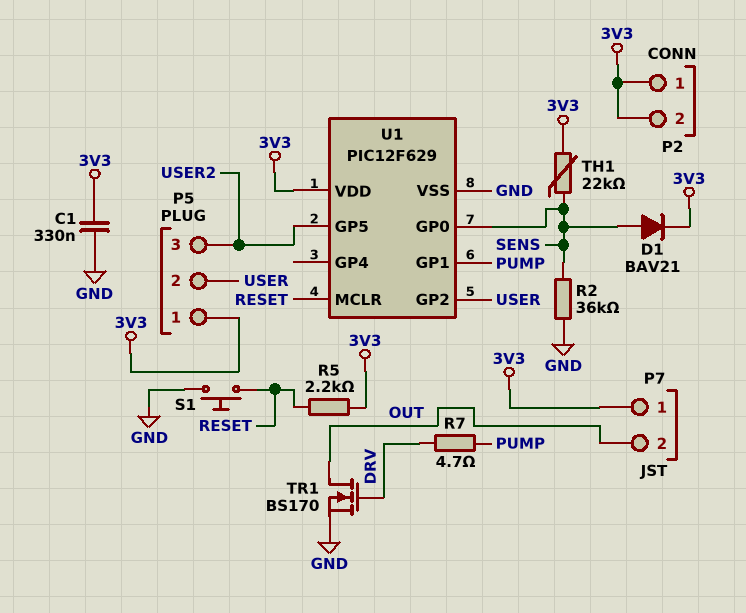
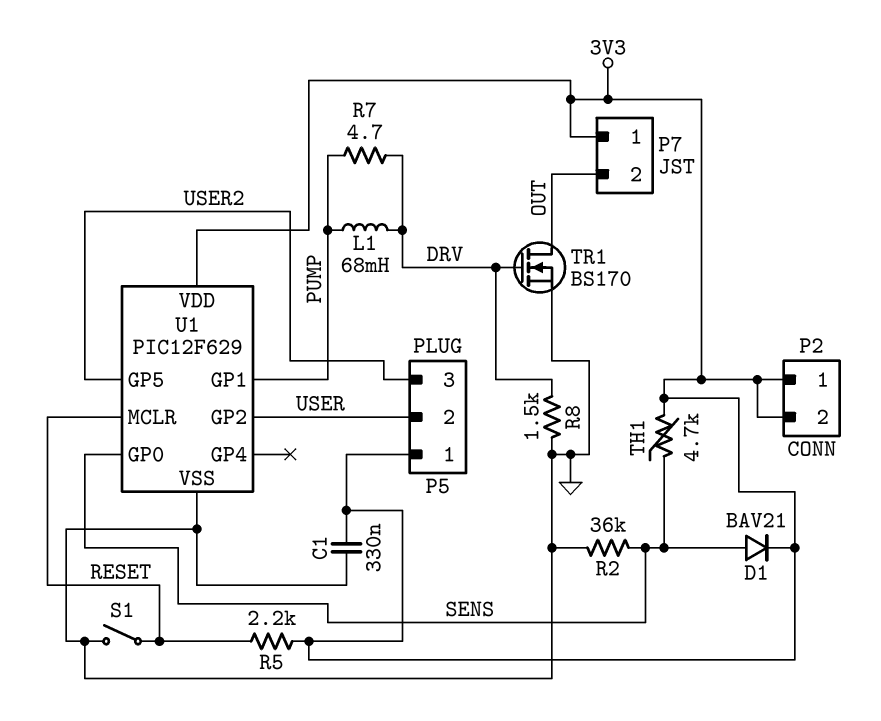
L1: none -> 68mH (DRV, PUMP)
R8: none -> 1.5k (DRV, GND)
S1: button (GND, RESET) -> switch (GND, RESET)
TH1: 22k (3V3, SENS) -> 4.7k (3V3, SENS)

